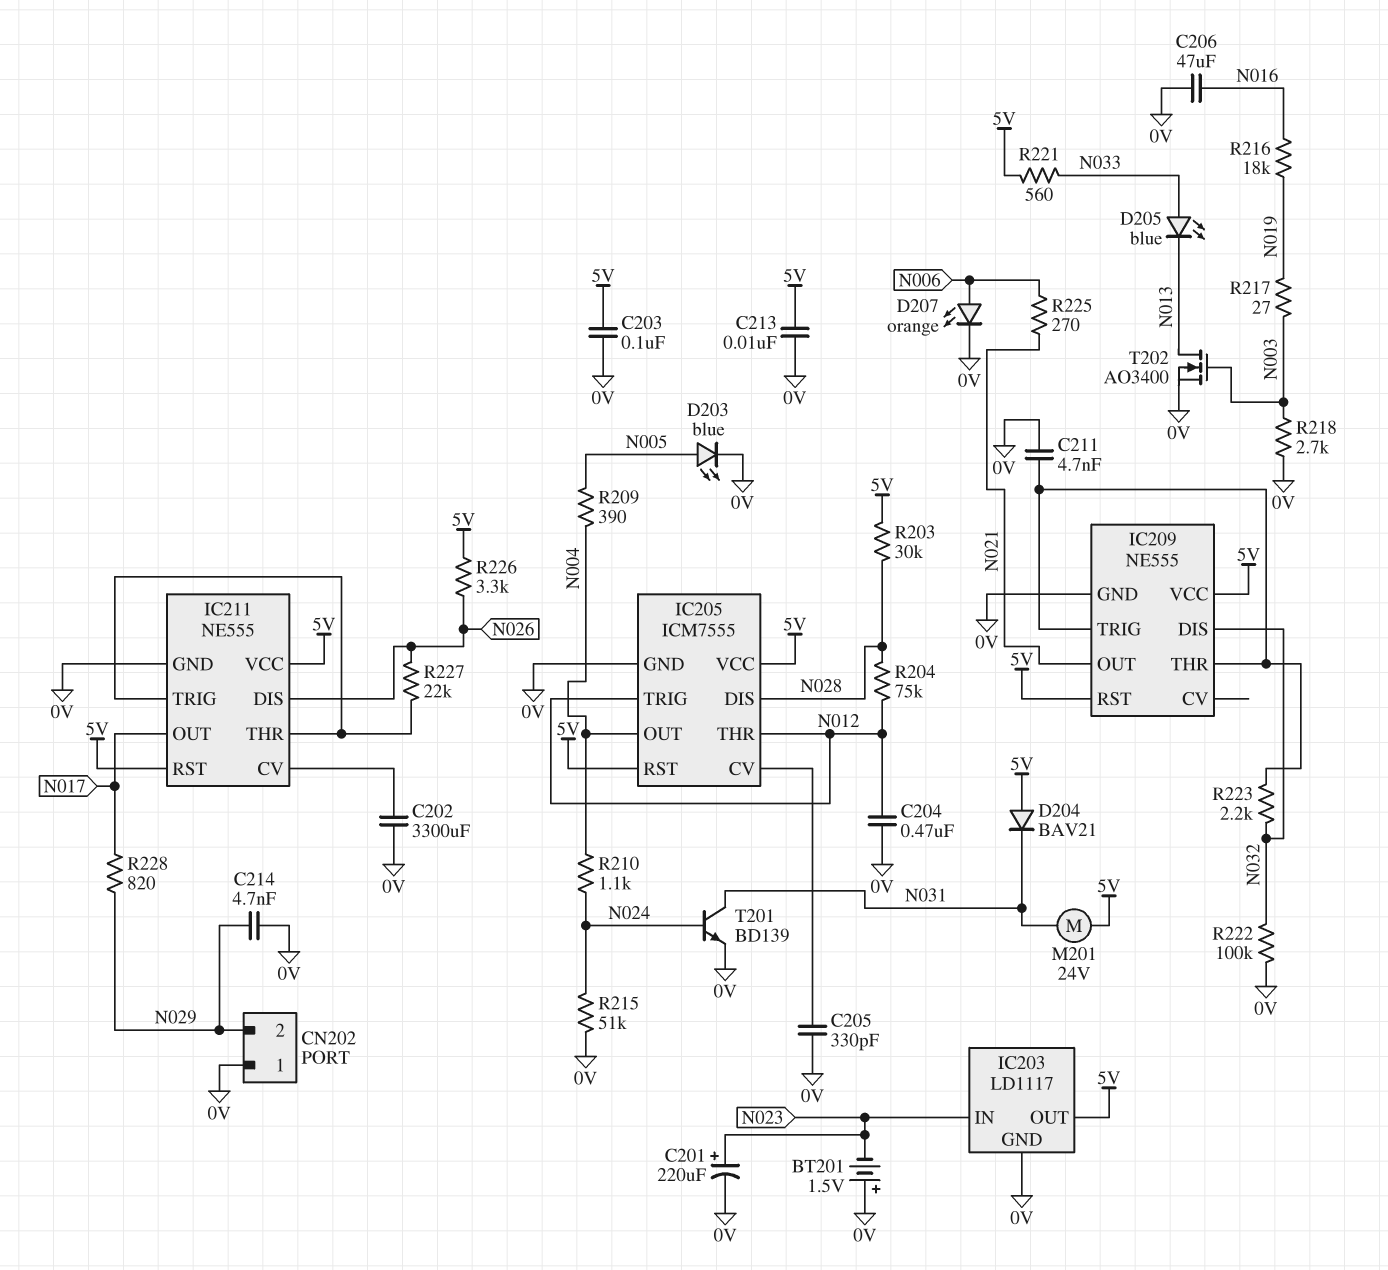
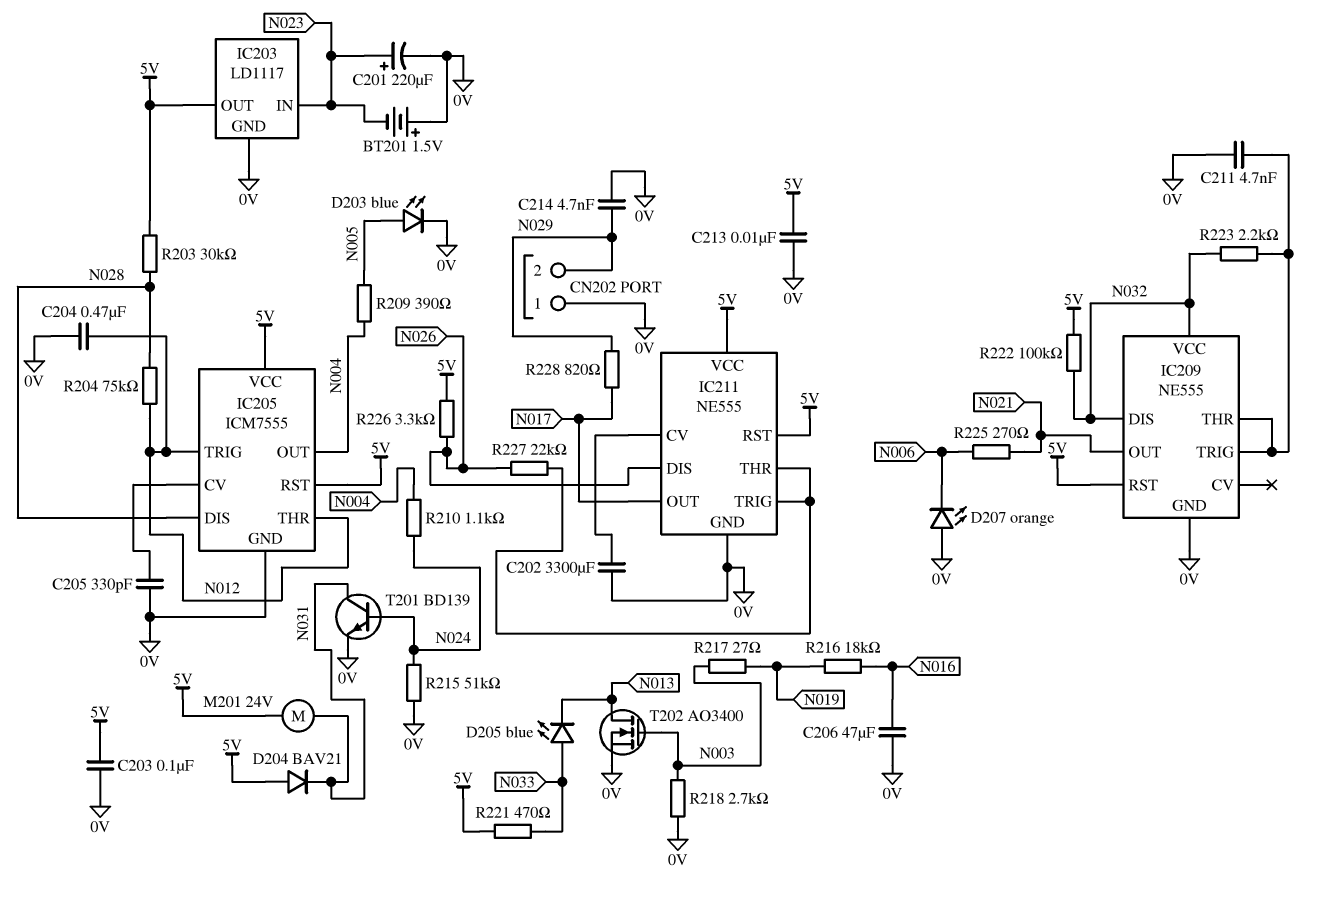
D207: LED orange (A N006, K 0V) -> LED orange (A 0V, K N006)
IC209 pin VCC: 5V -> N032
R221: 560 (5V, N033) -> 470 (5V, N033)
R222: 100k (0V, N032) -> 100k (5V, N032)

